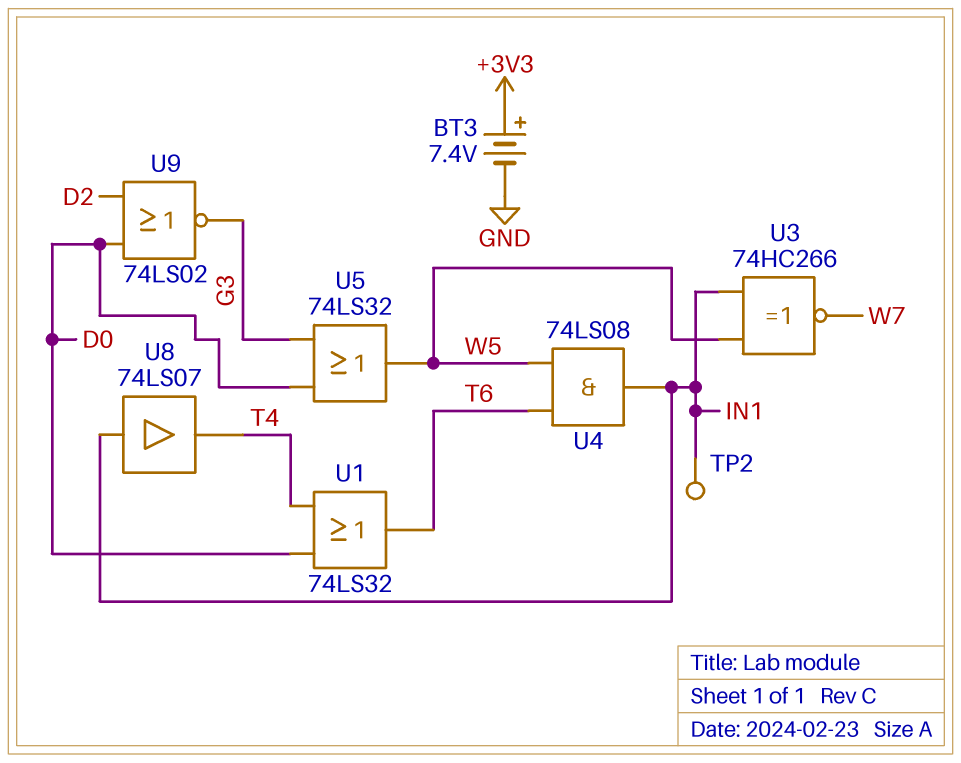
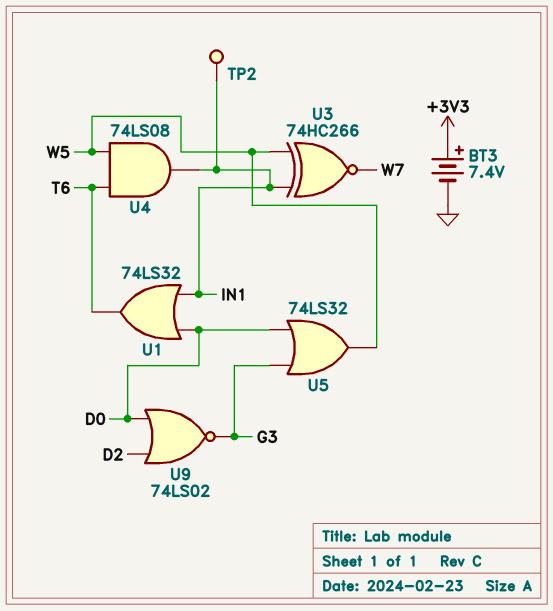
U1: OR 74LS32 (in D0, in T4, out T6) -> OR 74LS32 (in D0, in IN1, out T6)
U8: buffer 74LS07 (in IN1, out T4) -> none

